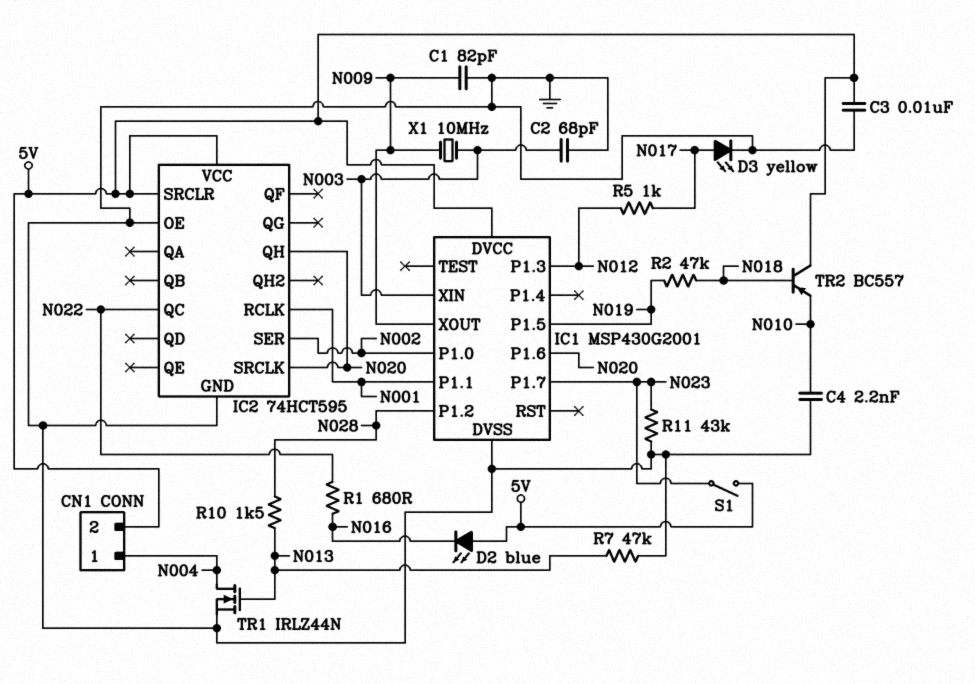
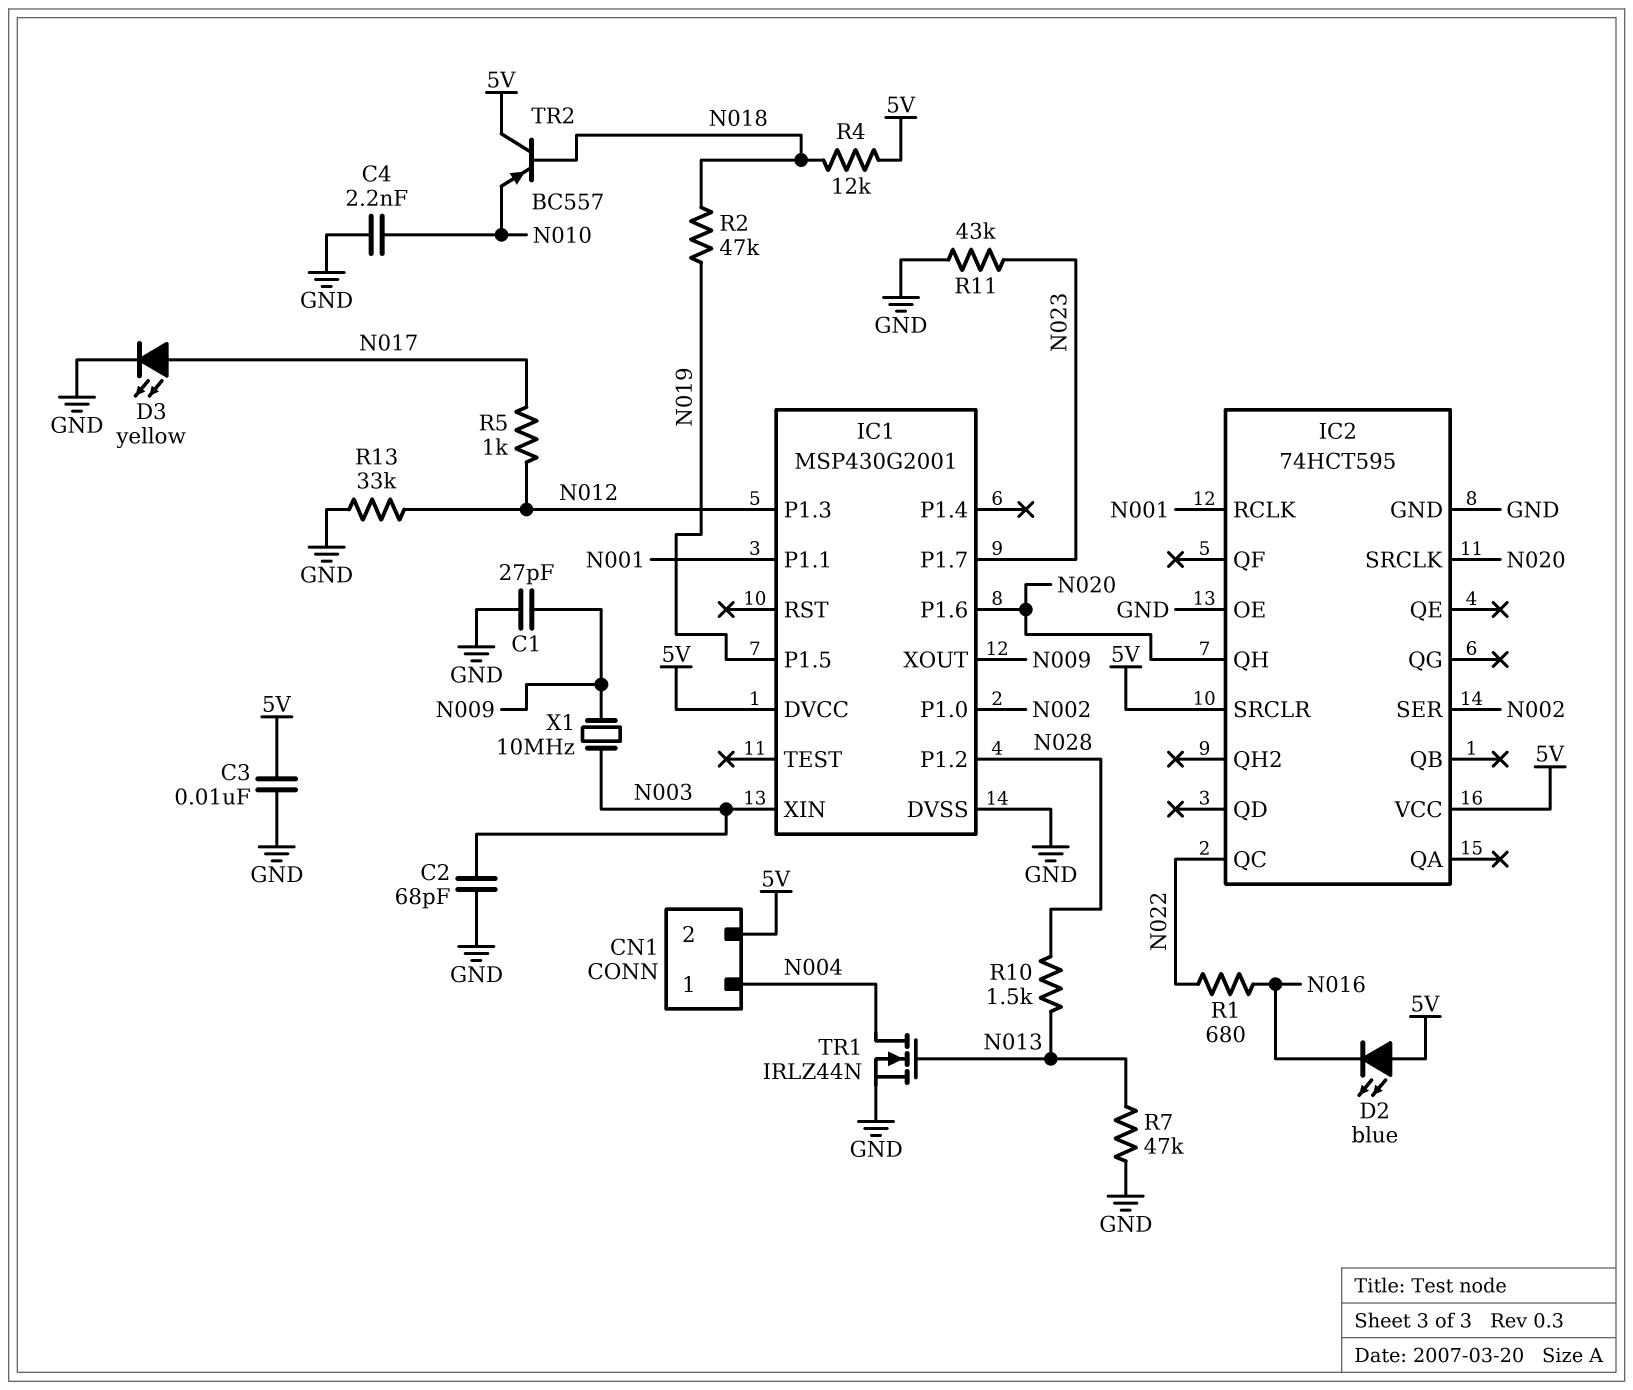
C1: 82pF (GND, N009) -> 27pF (GND, N009)
R4: none -> 12k (5V, N018)
R13: none -> 33k (GND, N012)
S1: switch (5V, N023) -> none

